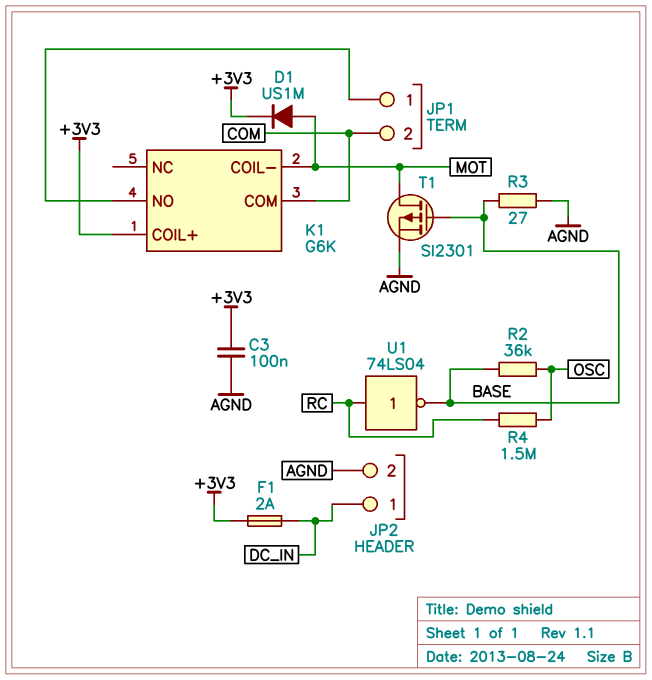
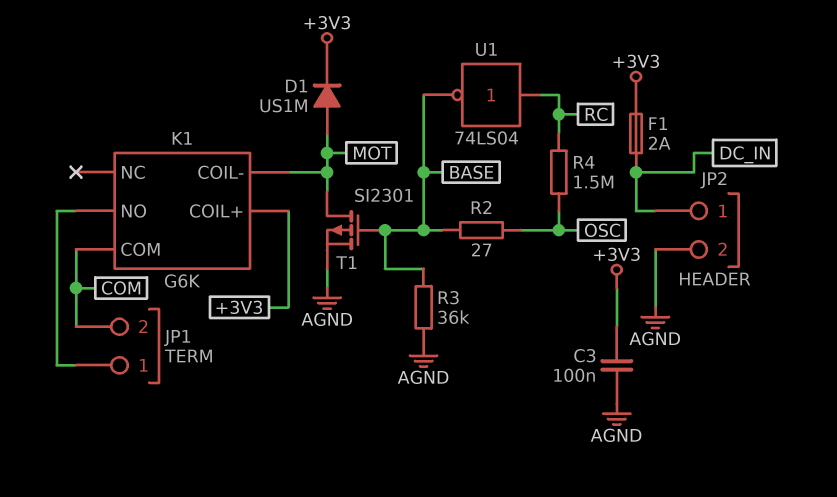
R2: 36k (BASE, OSC) -> 27 (BASE, OSC)
R3: 27 (AGND, BASE) -> 36k (AGND, BASE)

